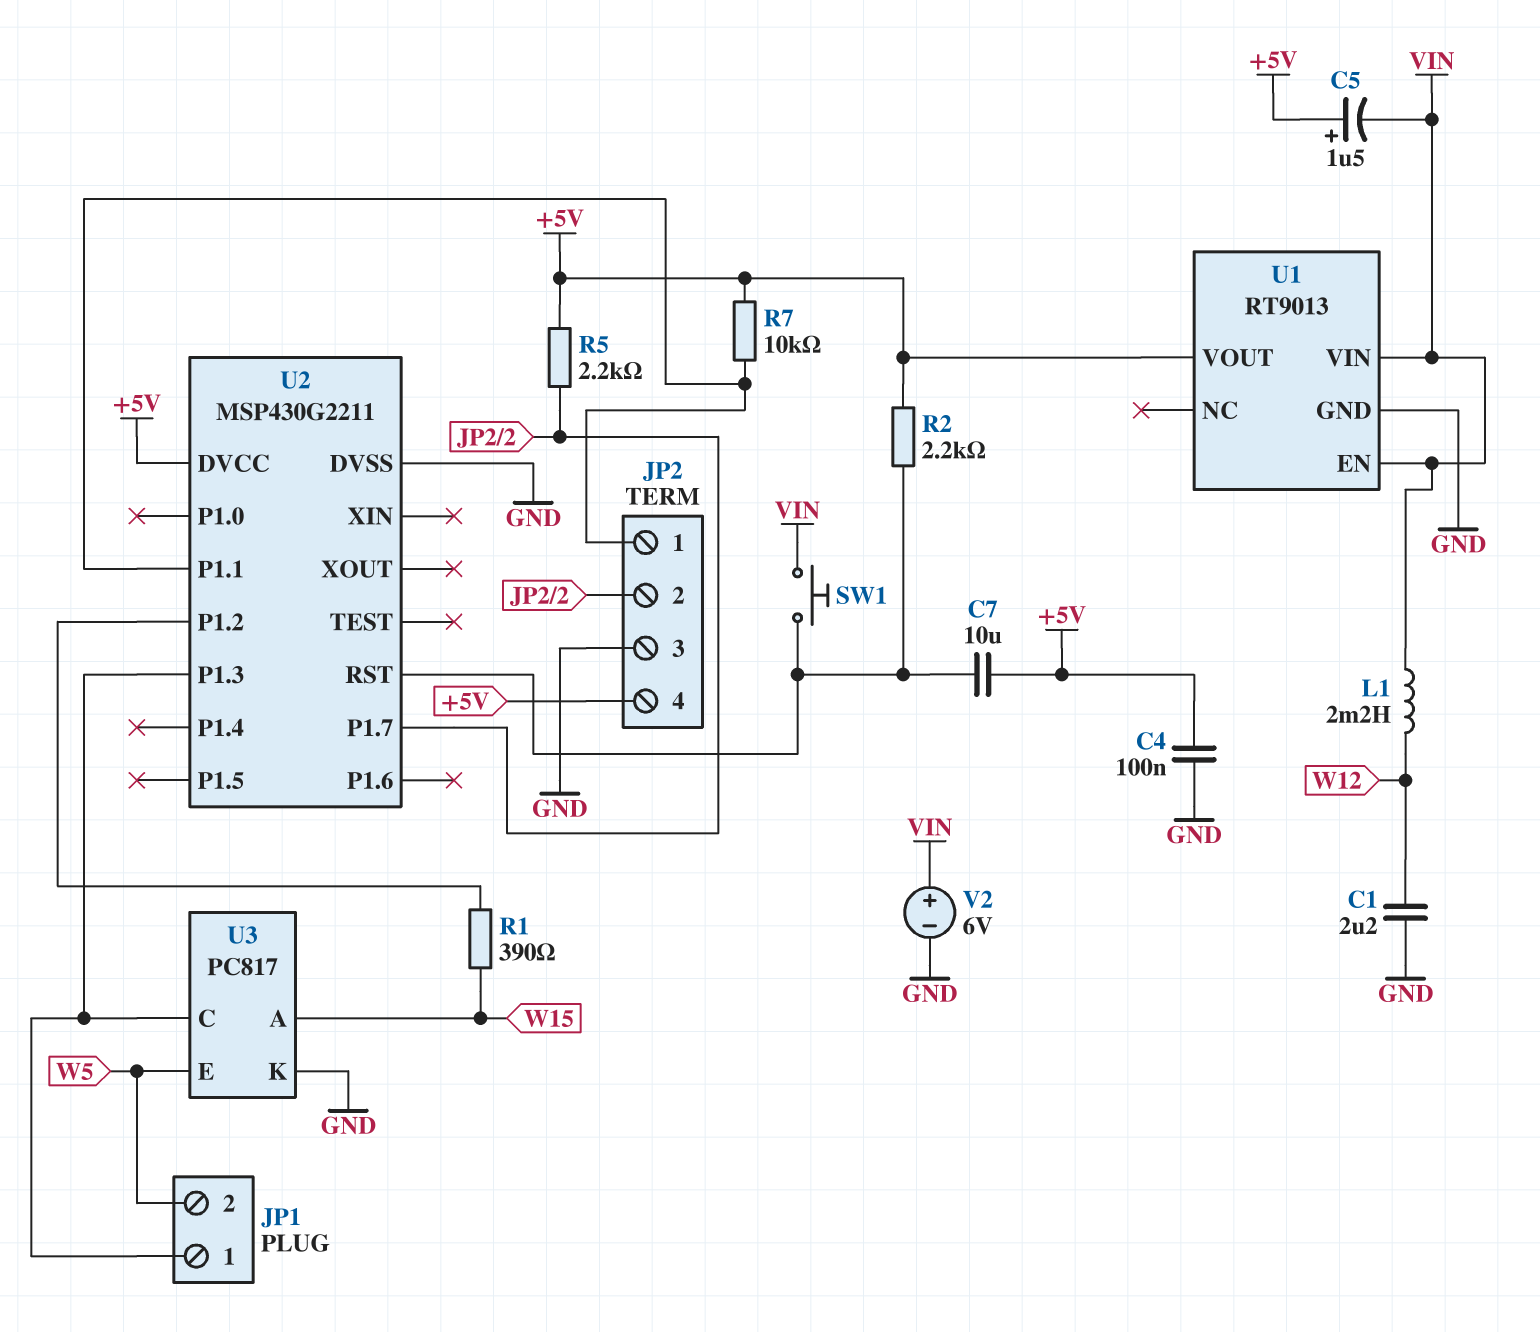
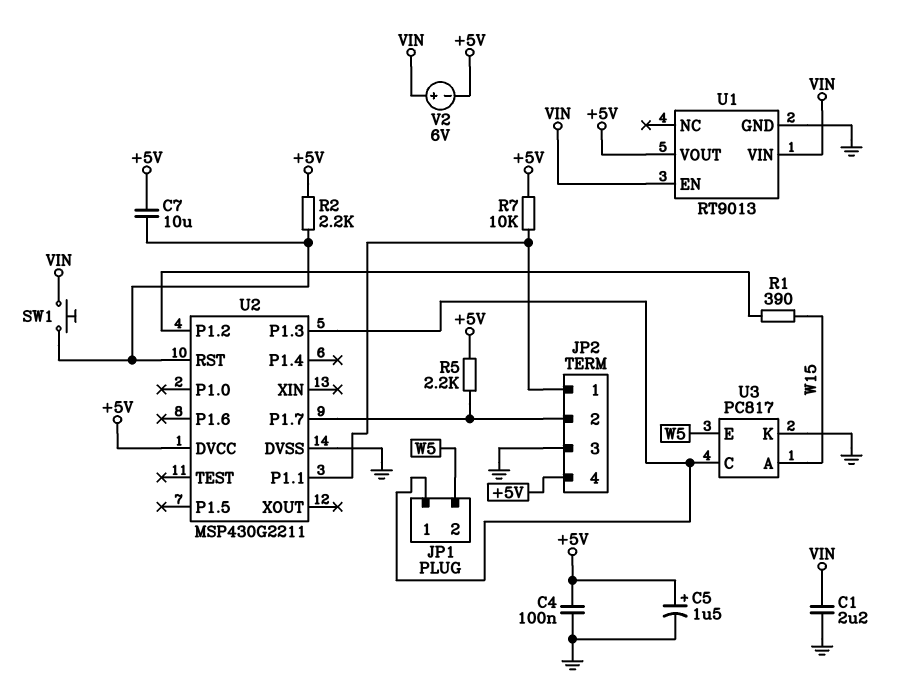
C1: 2.2uF (GND, W12) -> 2.2uF (GND, VIN)
C5: 1.5uF (plus +5V, minus VIN) -> 1.5uF (plus +5V, minus GND)
L1: 2.2mH (VIN, W12) -> none
V2: 6V (plus VIN, minus GND) -> 6V (plus VIN, minus +5V)

